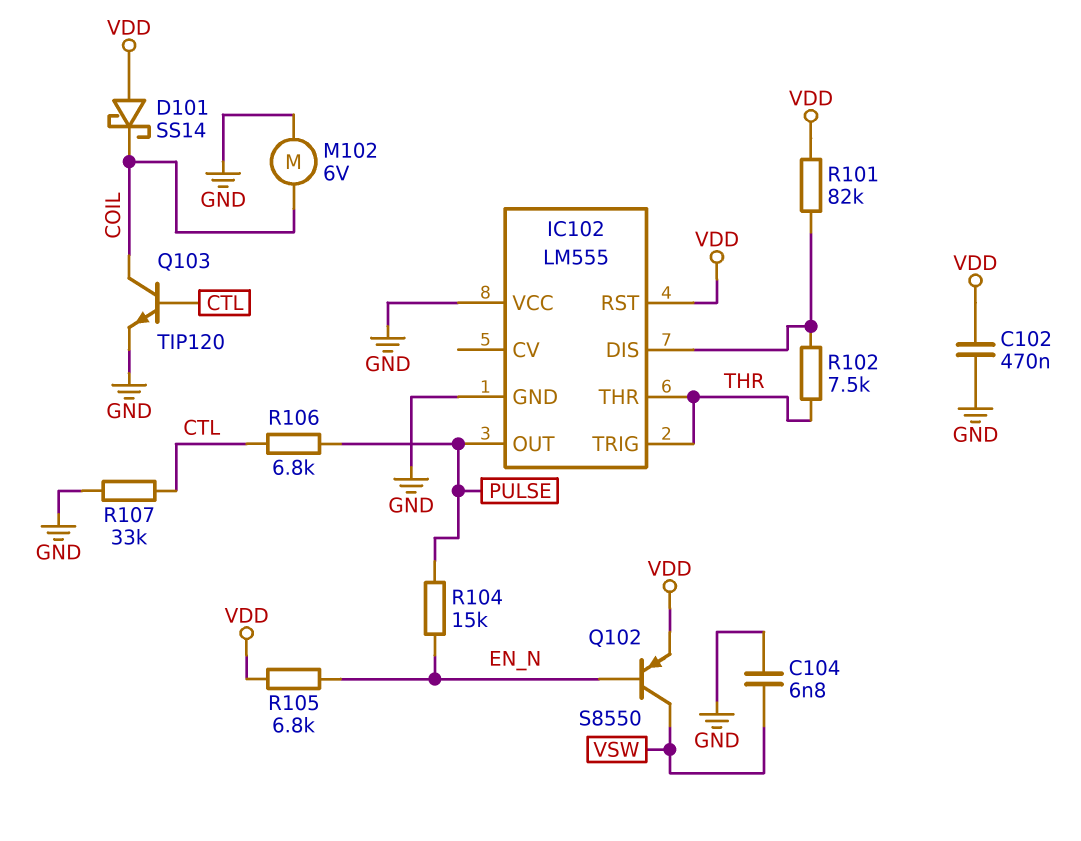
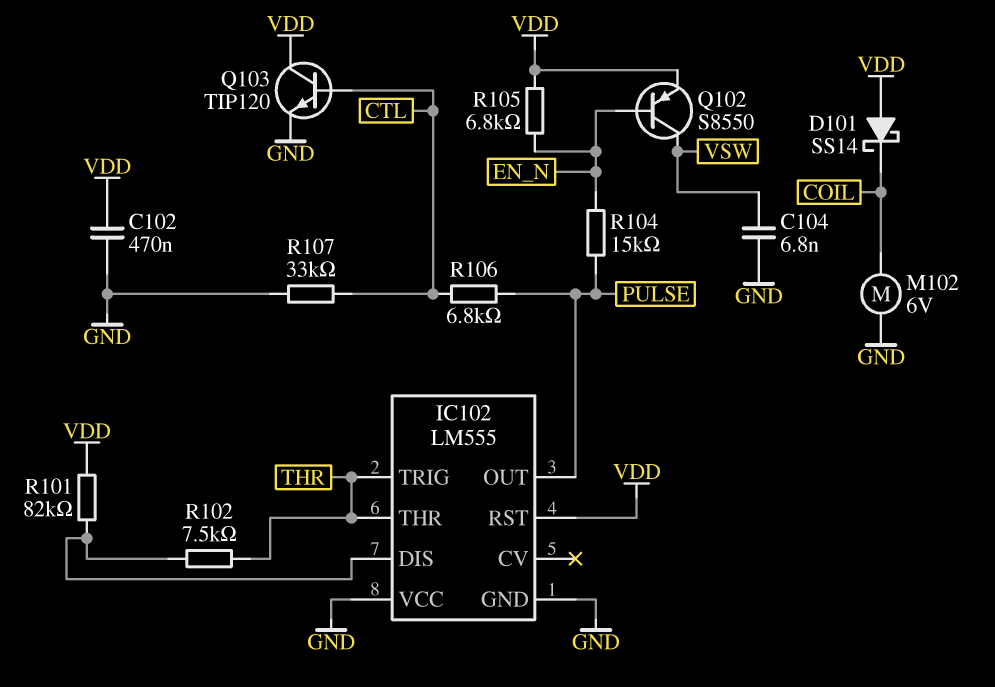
Q103: NPN TIP120 (B CTL, C COIL, E GND) -> NPN TIP120 (B CTL, C VDD, E GND)

